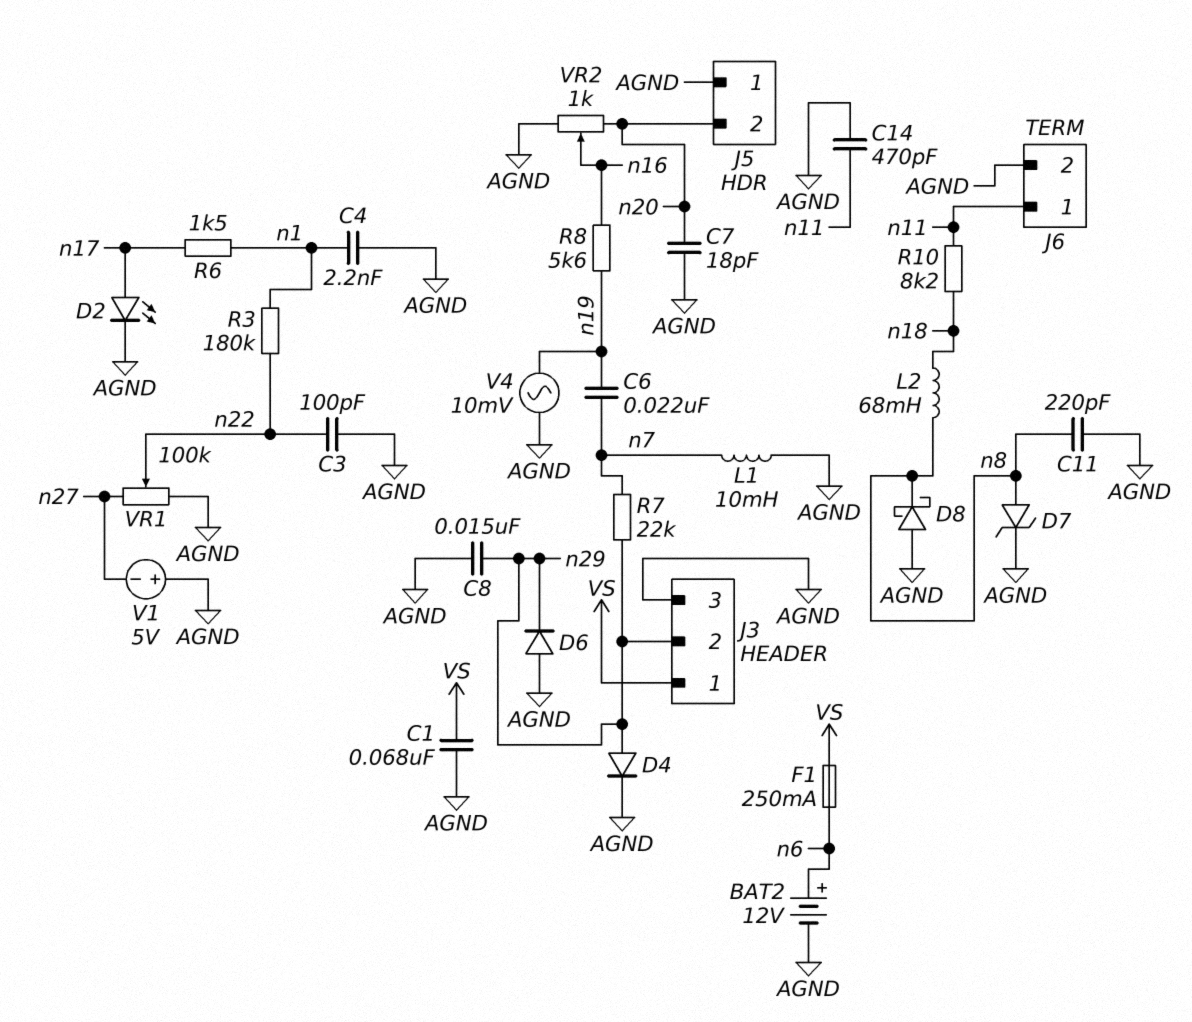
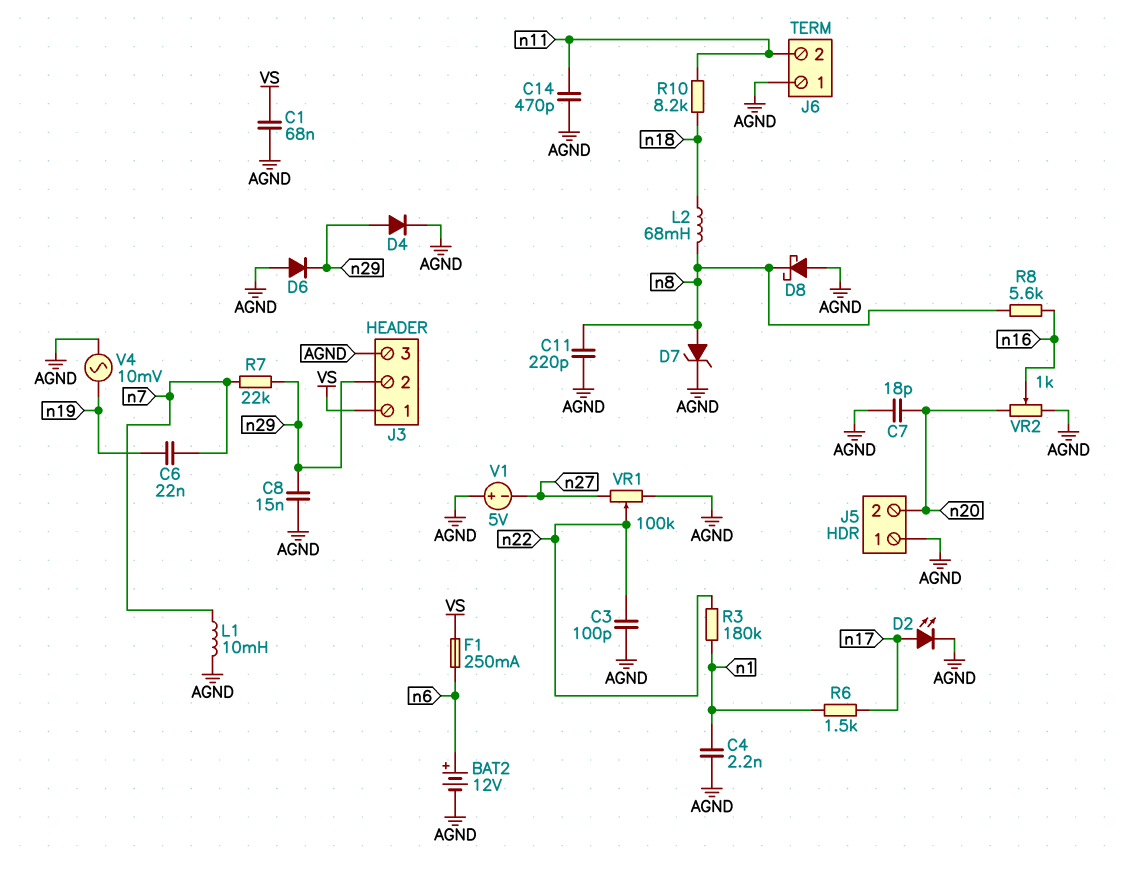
J6 pin 1: n11 -> AGND
J6 pin 2: AGND -> n11
R8: 5.6k (n16, n19) -> 5.6k (n8, n16)

